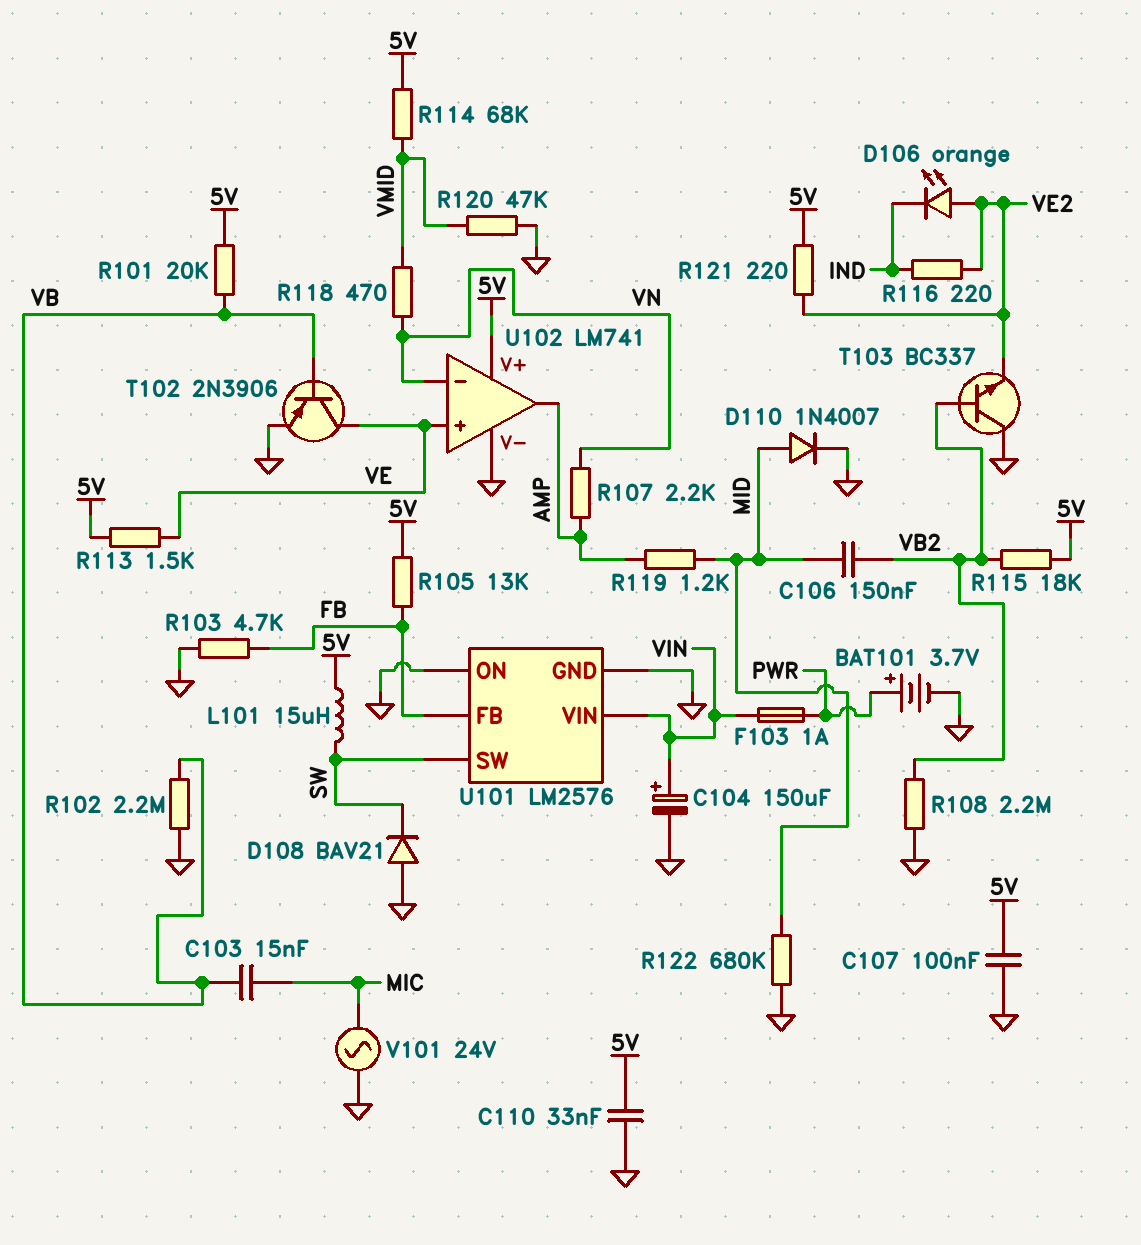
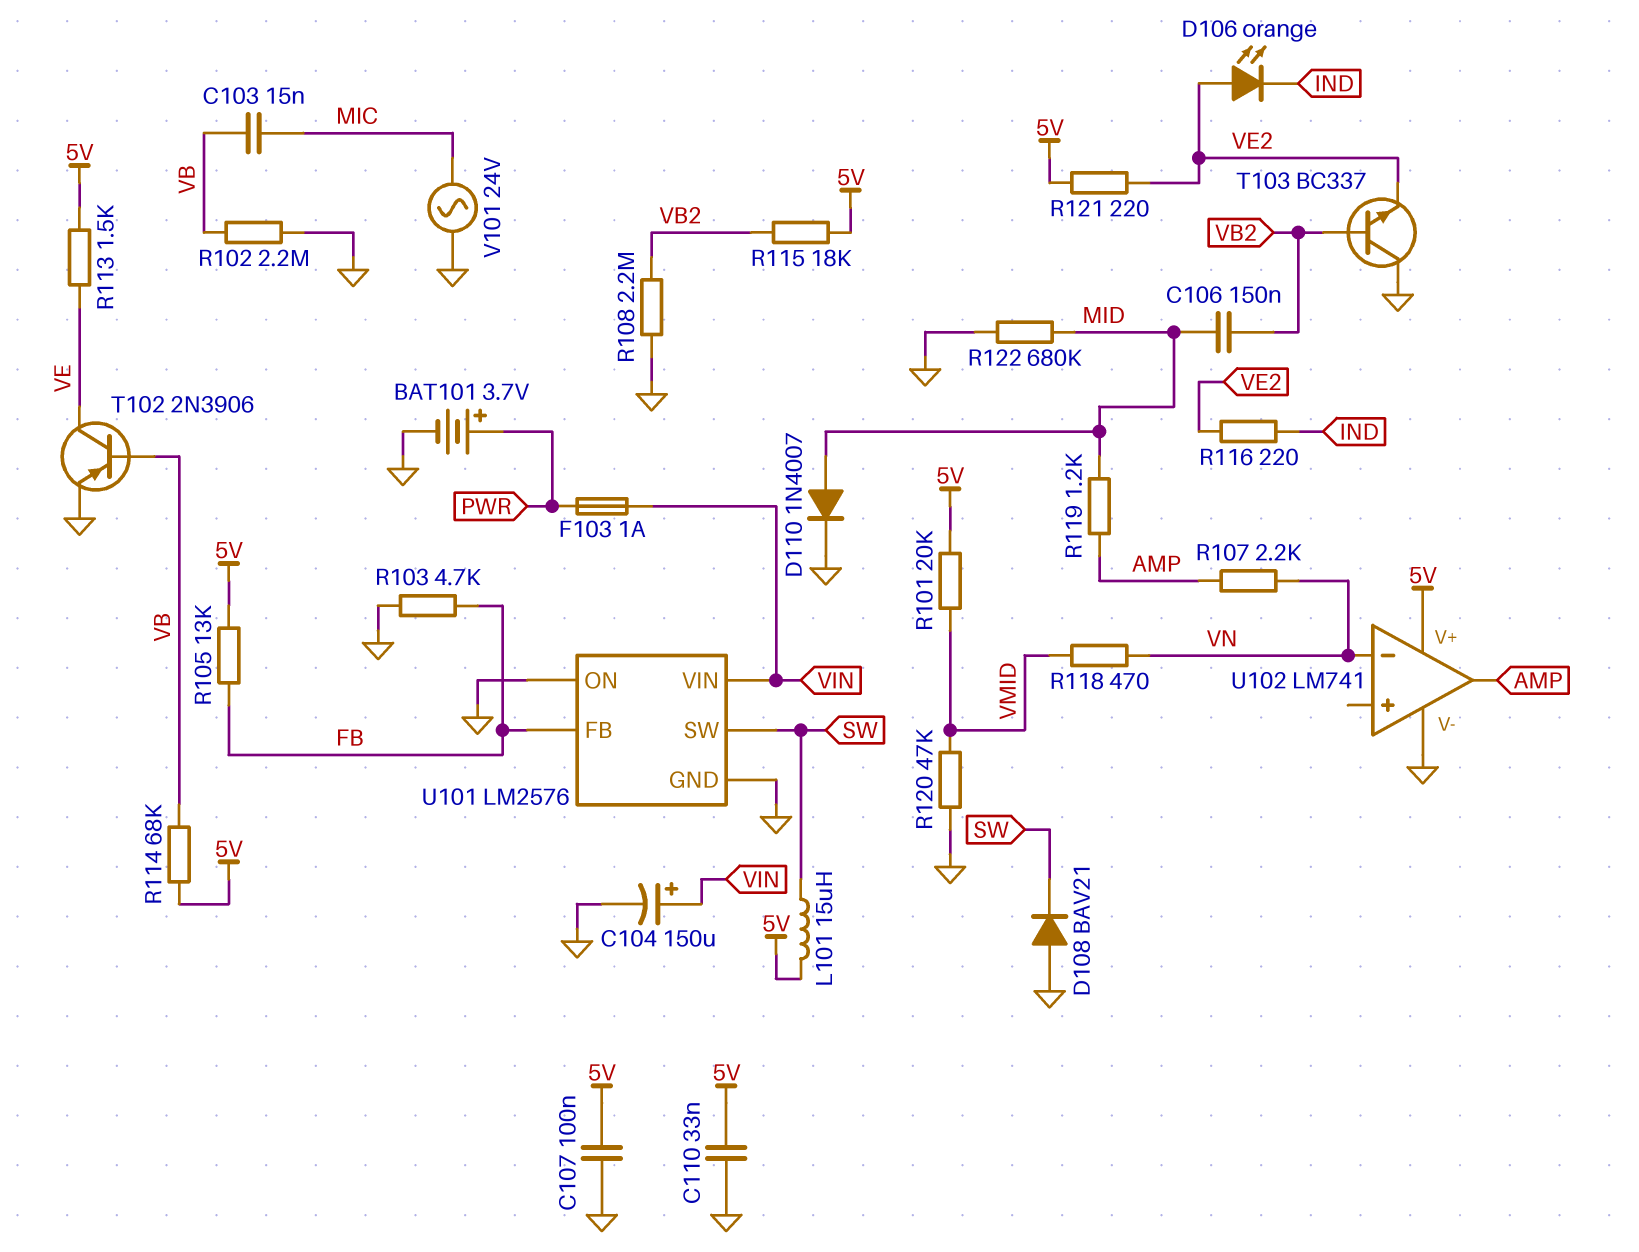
R101: 20k (5V, VB) -> 20k (5V, VMID)
R114: 68k (5V, VMID) -> 68k (5V, VB)
U102 pin in+: VE -> none

